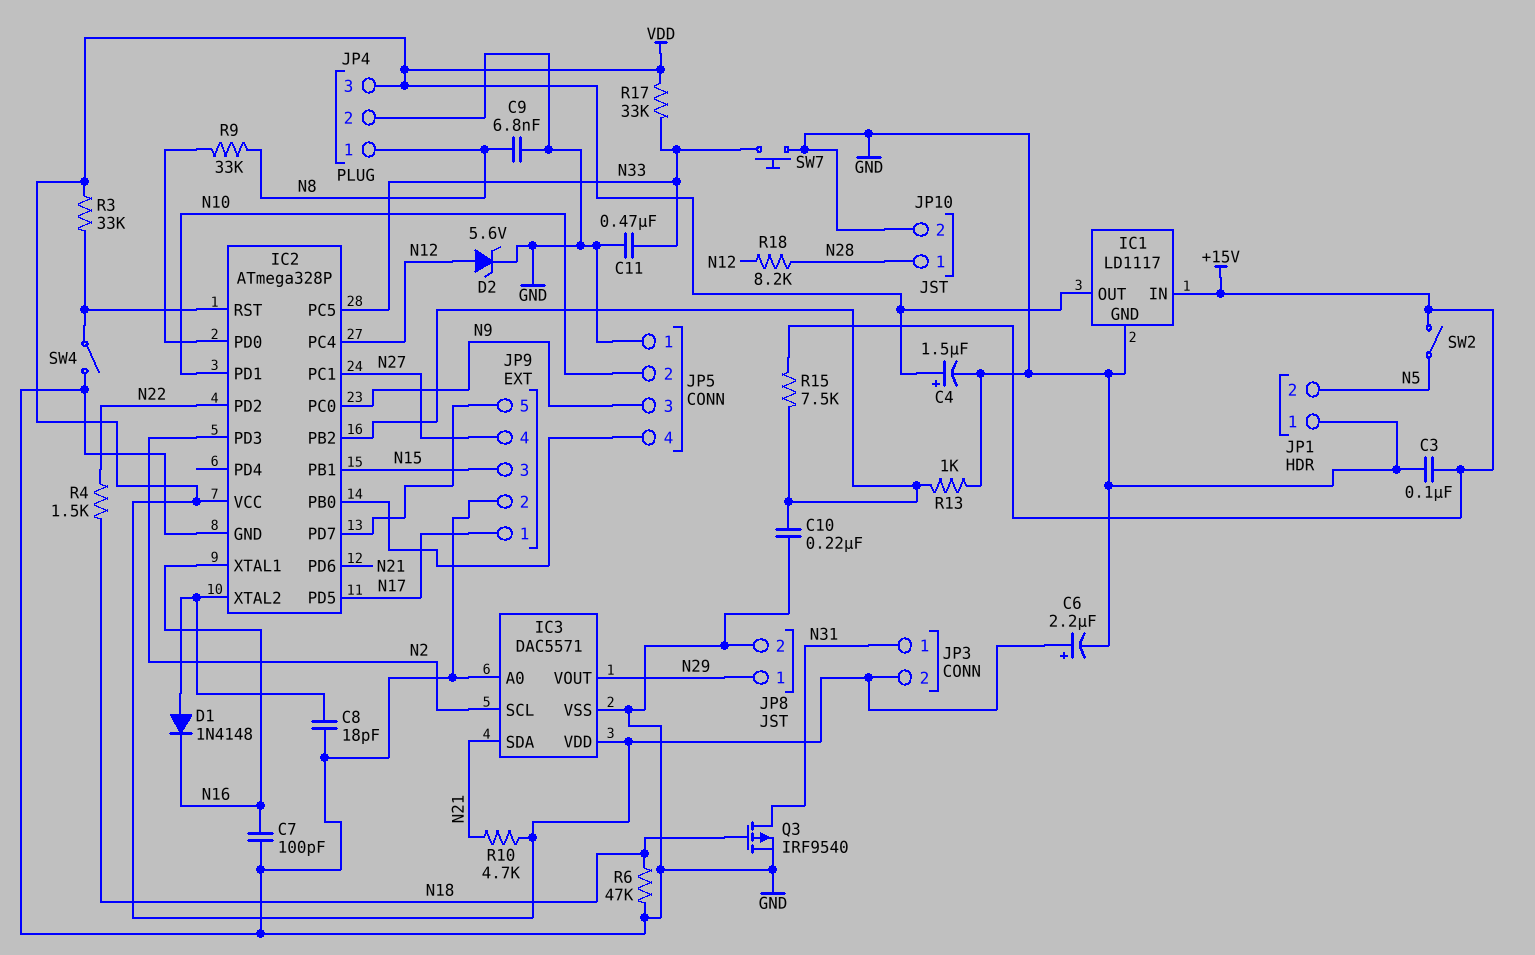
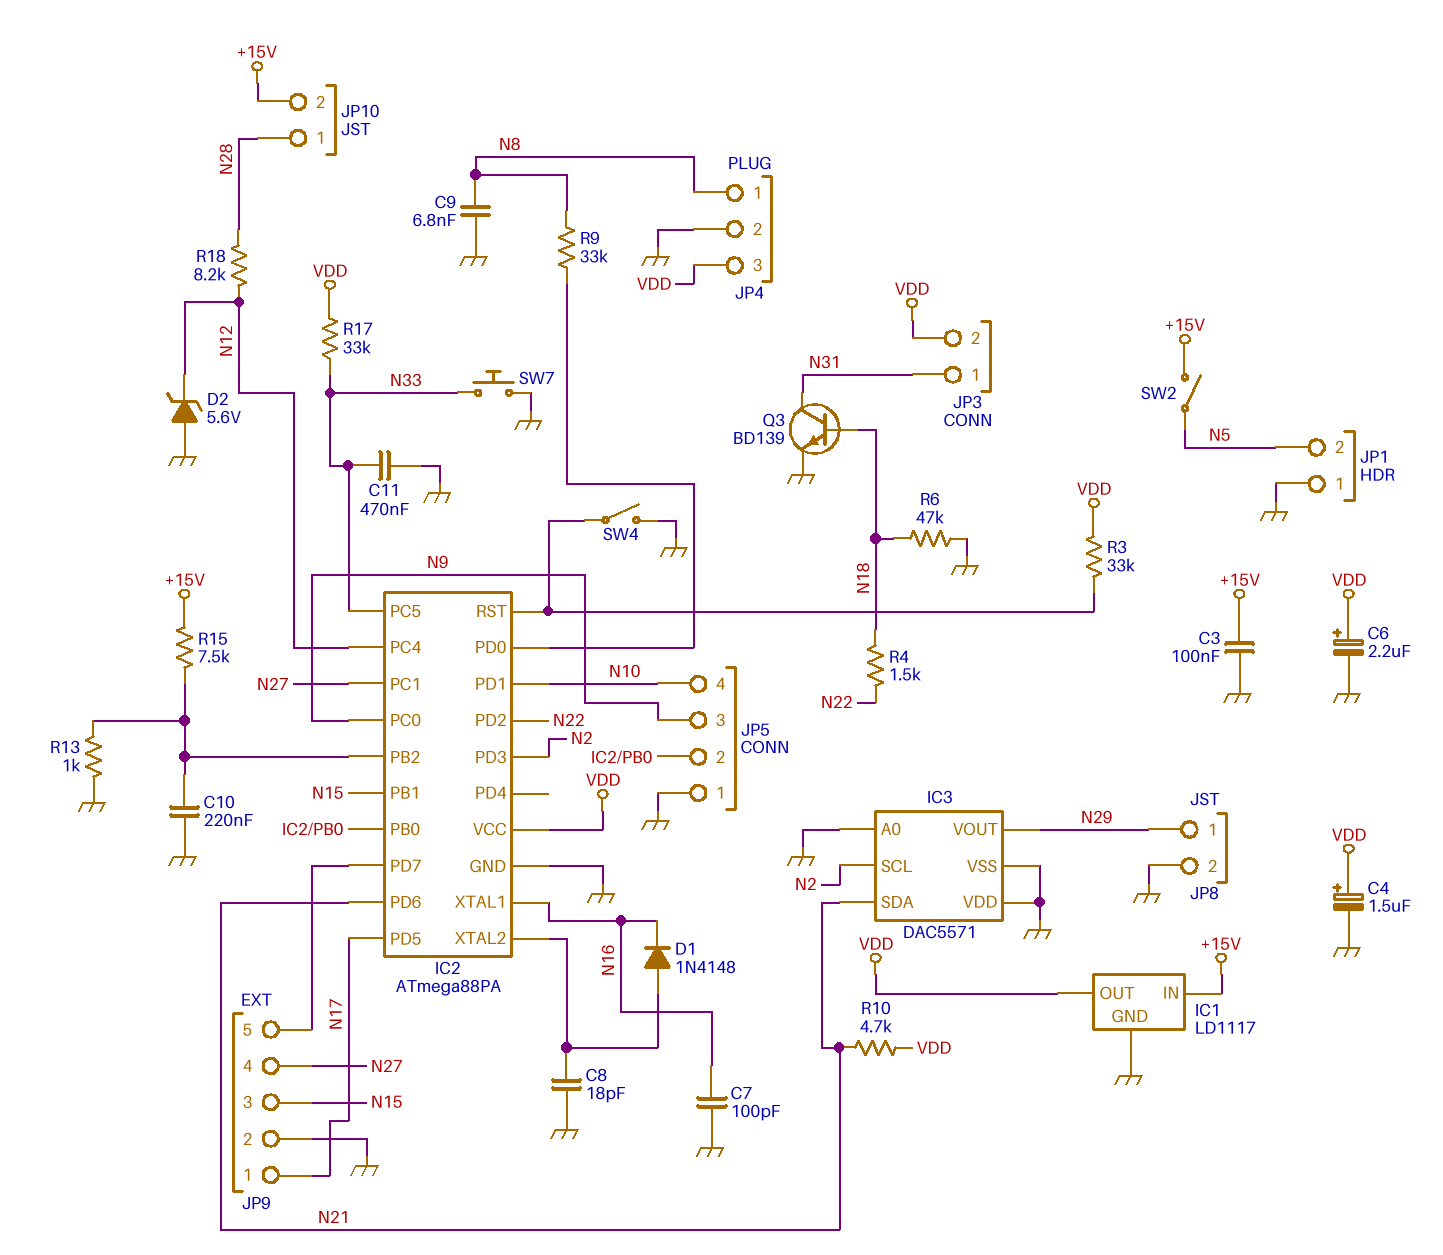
D2: zener 5.6V (A N12, K GND) -> zener 5.6V (A GND, K N12)
IC2: ATmega328P -> ATmega88PA
IC3 pin VDD: VDD -> GND
JP5 pin 2: N10 -> IC2/PB0
JP5 pin 4: IC2/PB0 -> N10
JP10 pin 2: GND -> +15V
Q3: PMOS IRF9540 (G N18, D N31, S GND) -> NPN BD139 (B N18, C N31, E GND)

